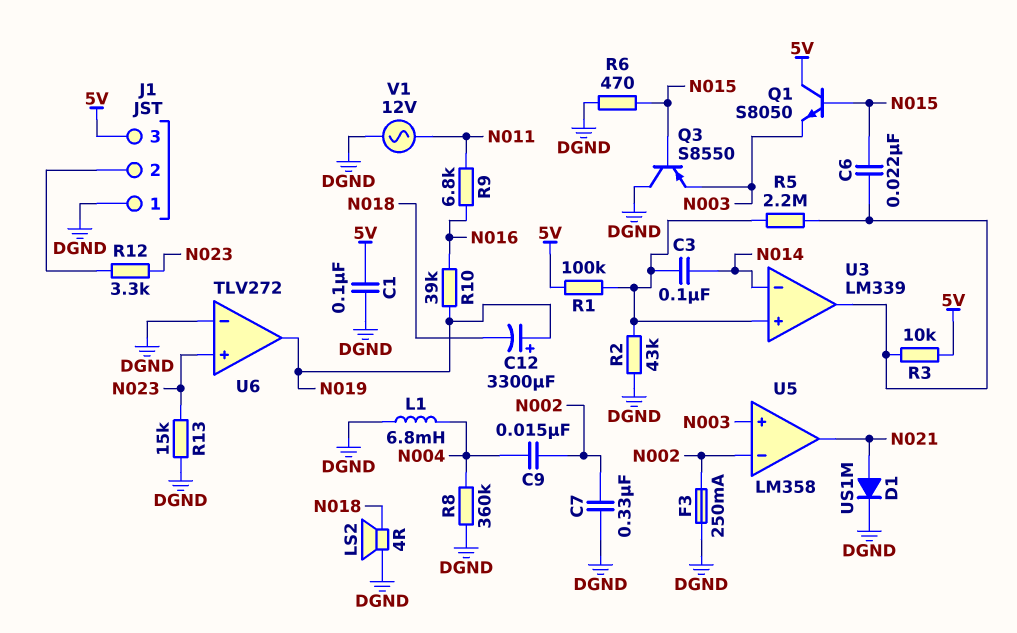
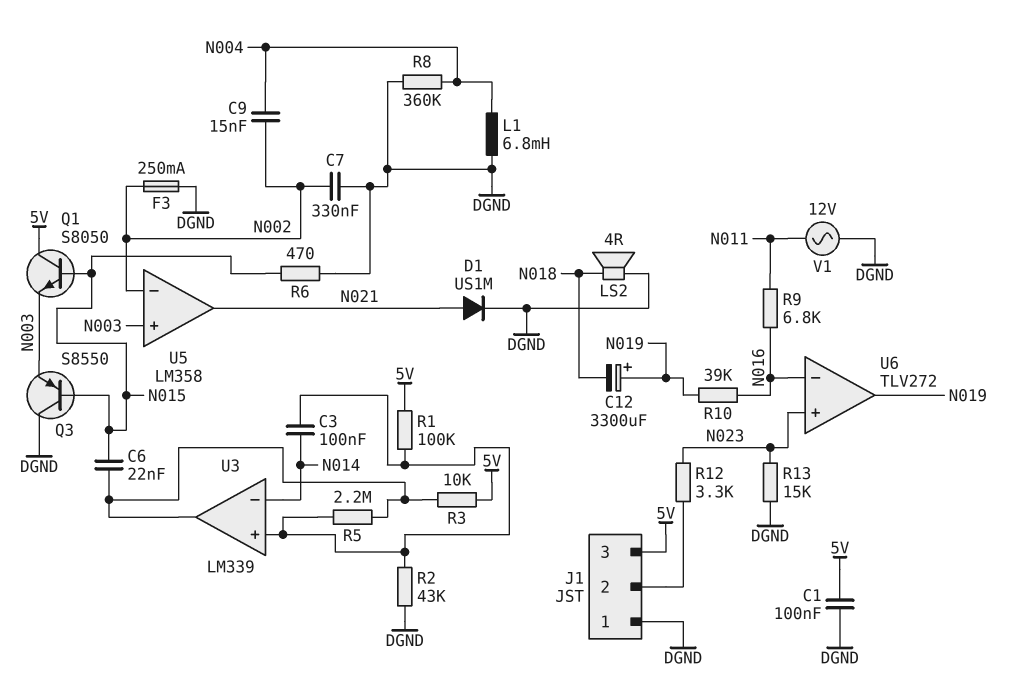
U6 pin in-: DGND -> N016

